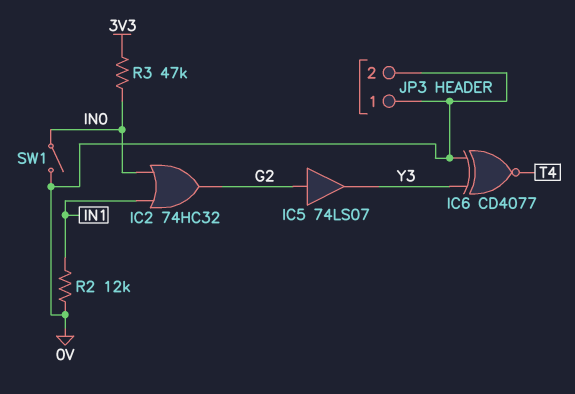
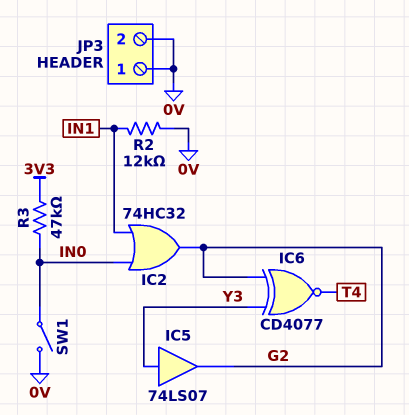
IC5: buffer 74LS07 (in G2, out Y3) -> buffer 74LS07 (in Y3, out G2)
IC6: XNOR CD4077 (in 0V, in Y3, out T4) -> XNOR CD4077 (in G2, in Y3, out T4)

